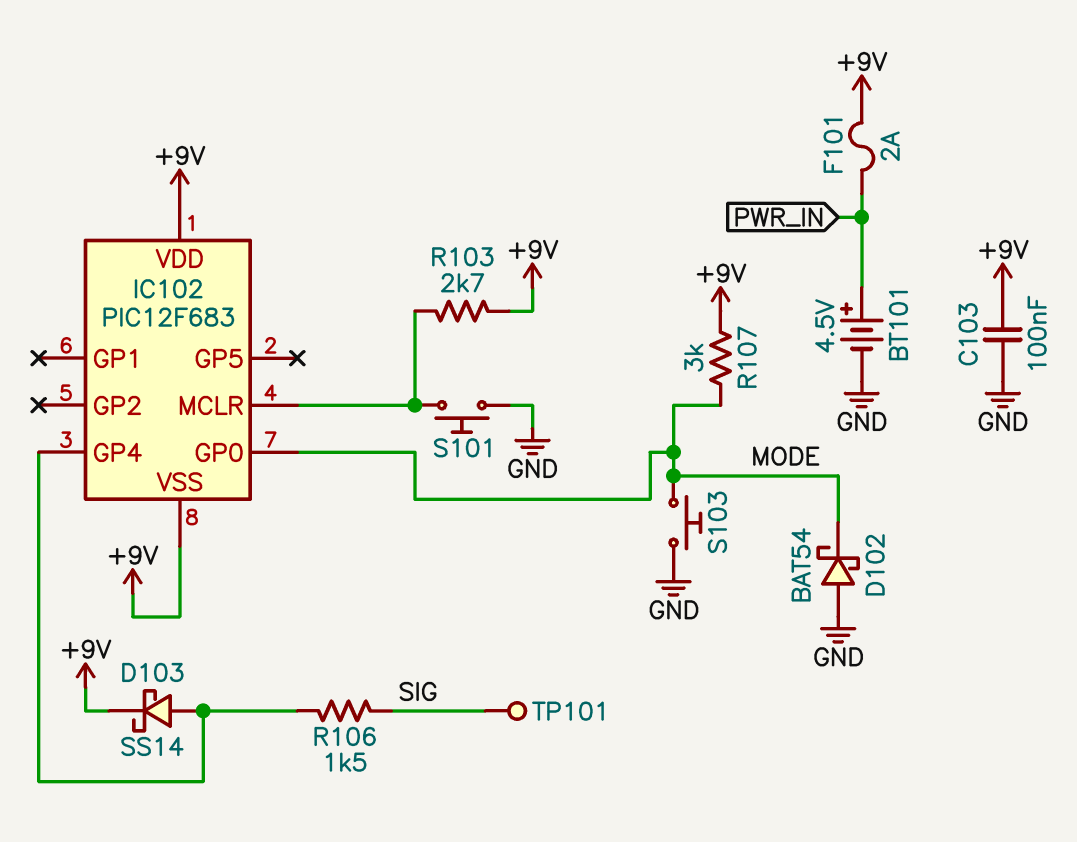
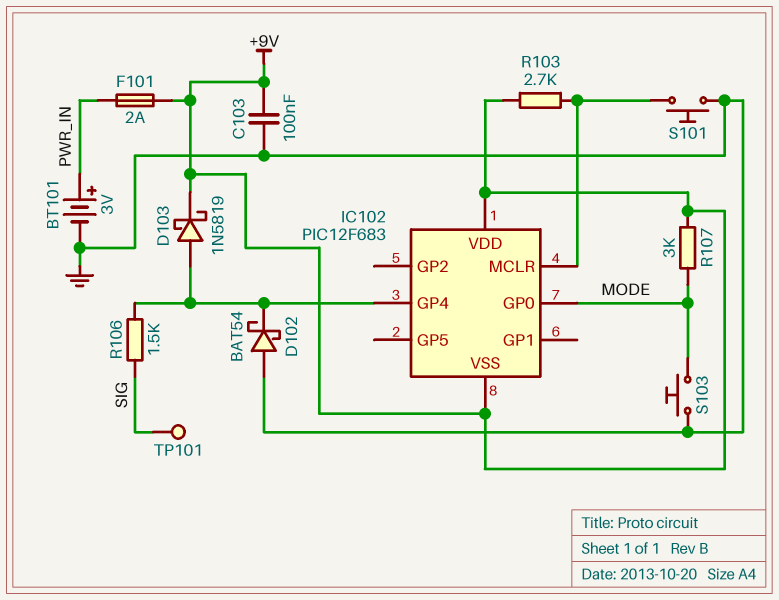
BT101: 4.5V (plus PWR_IN, minus GND) -> 3V (plus PWR_IN, minus GND)
D102: schottky BAT54 (A GND, K MODE) -> schottky BAT54 (A GND, K IC102/GP4)
D103: schottky SS14 (A IC102/GP4, K +9V) -> schottky 1N5819 (A IC102/GP4, K +9V)

